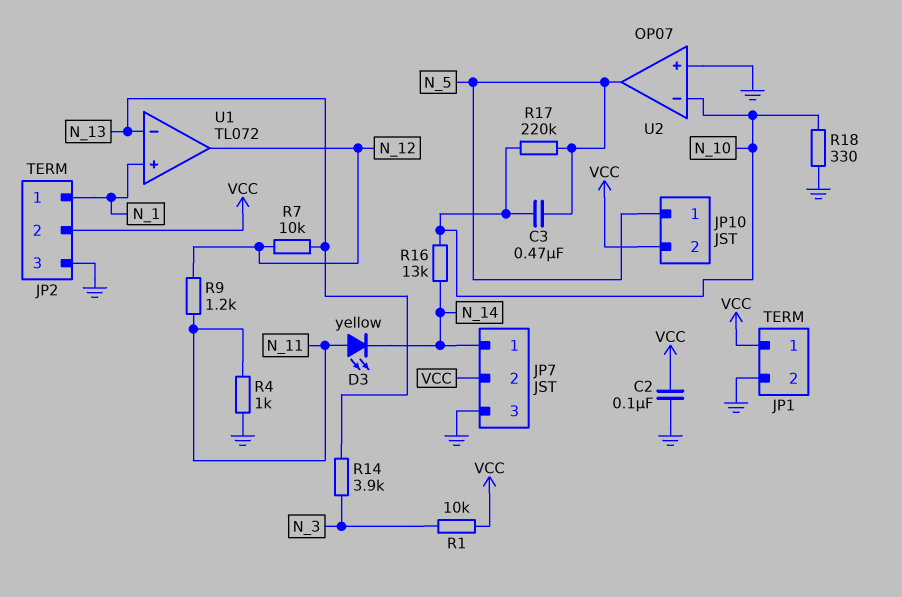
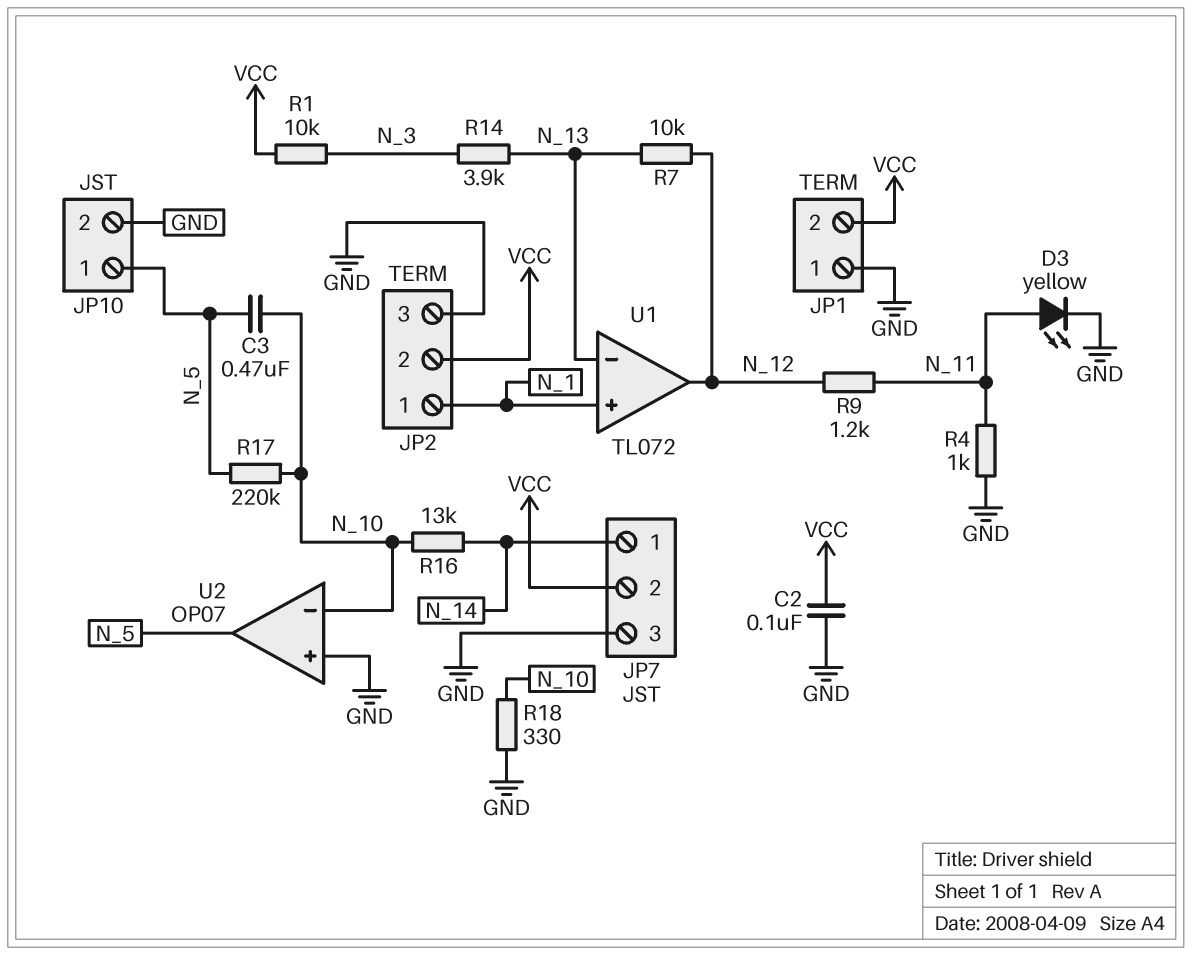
D3: LED yellow (A N_11, K N_14) -> LED yellow (A N_11, K GND)
JP1 pin 1: VCC -> GND
JP1 pin 2: GND -> VCC
JP10 pin 2: VCC -> GND

